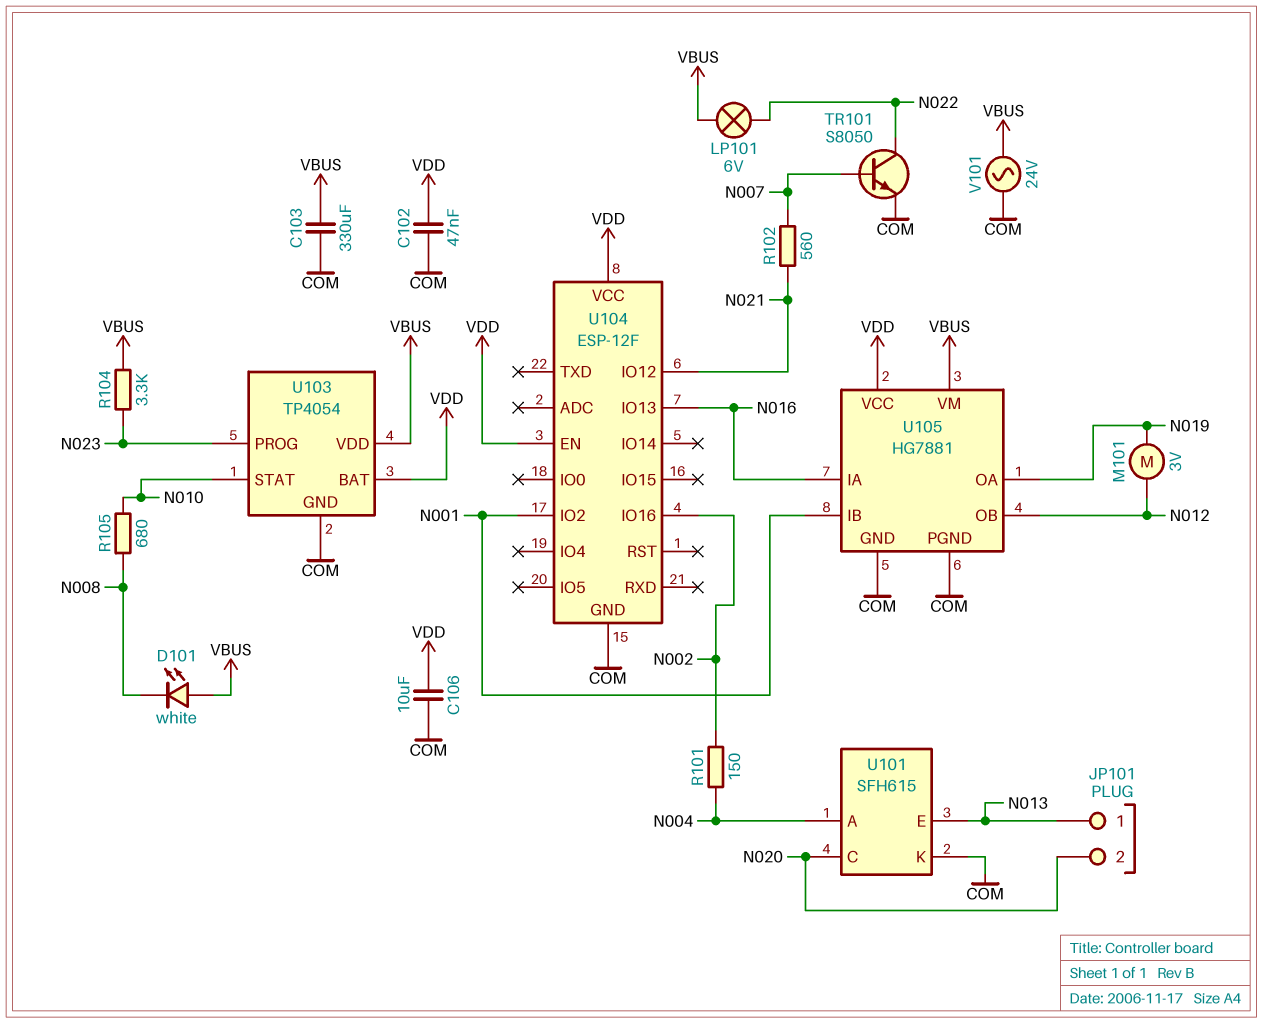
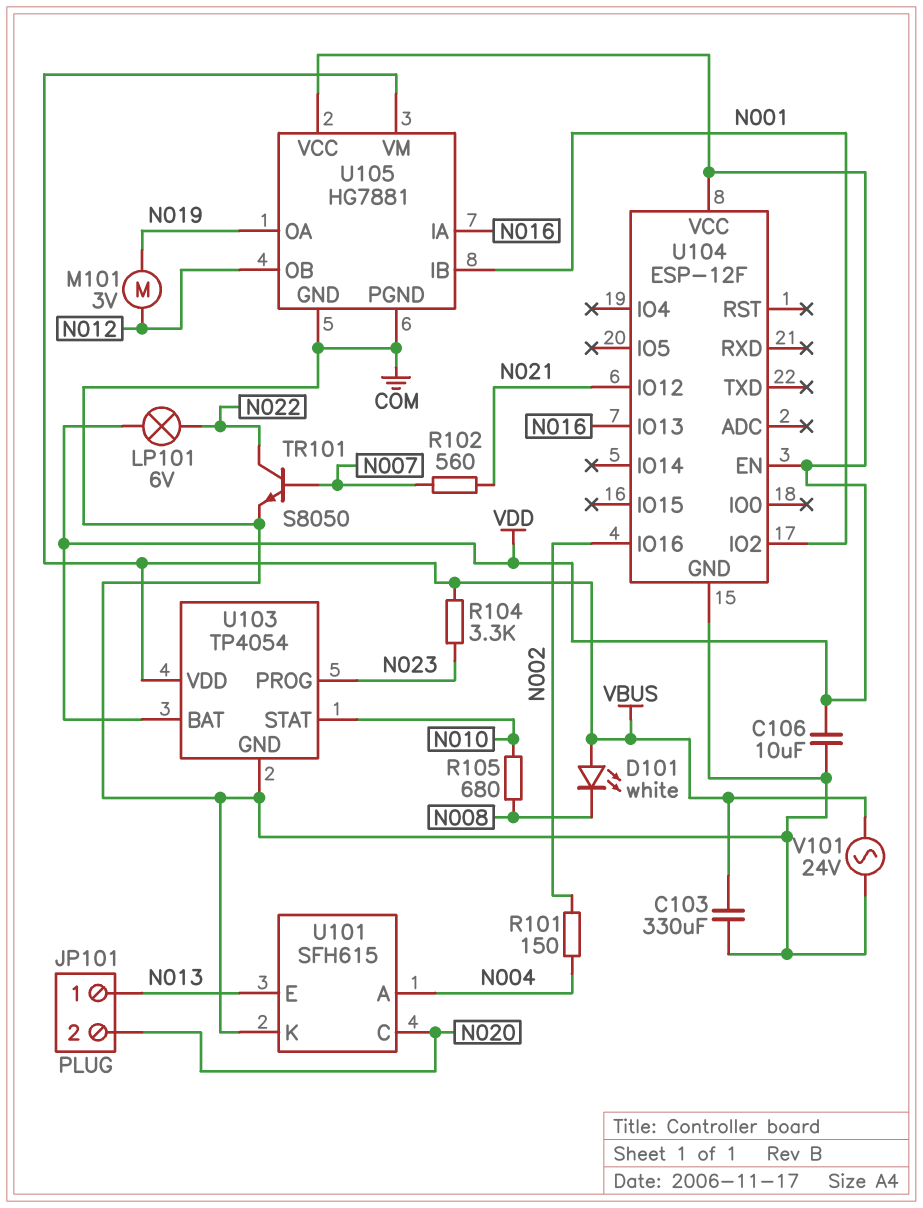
C102: 47nF (COM, VDD) -> none
LP101: lamp 6V (N022, VBUS) -> lamp 6V (N022, VDD)

